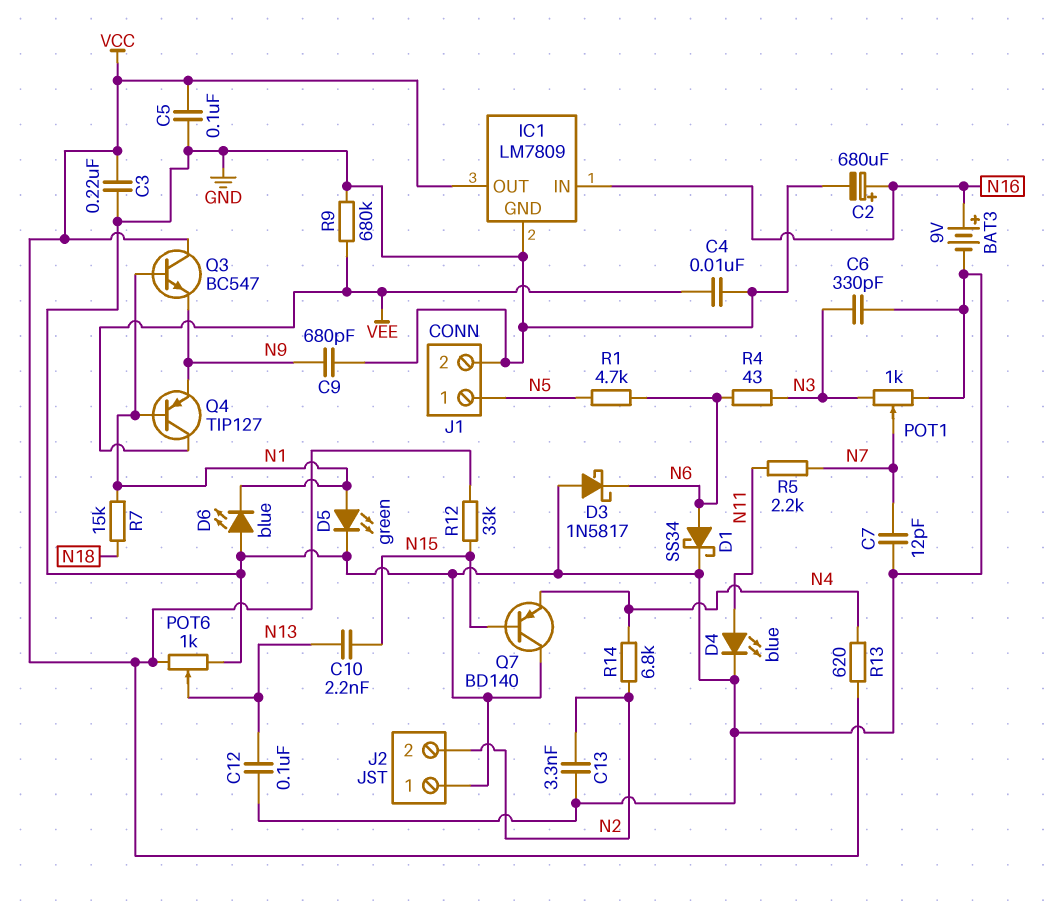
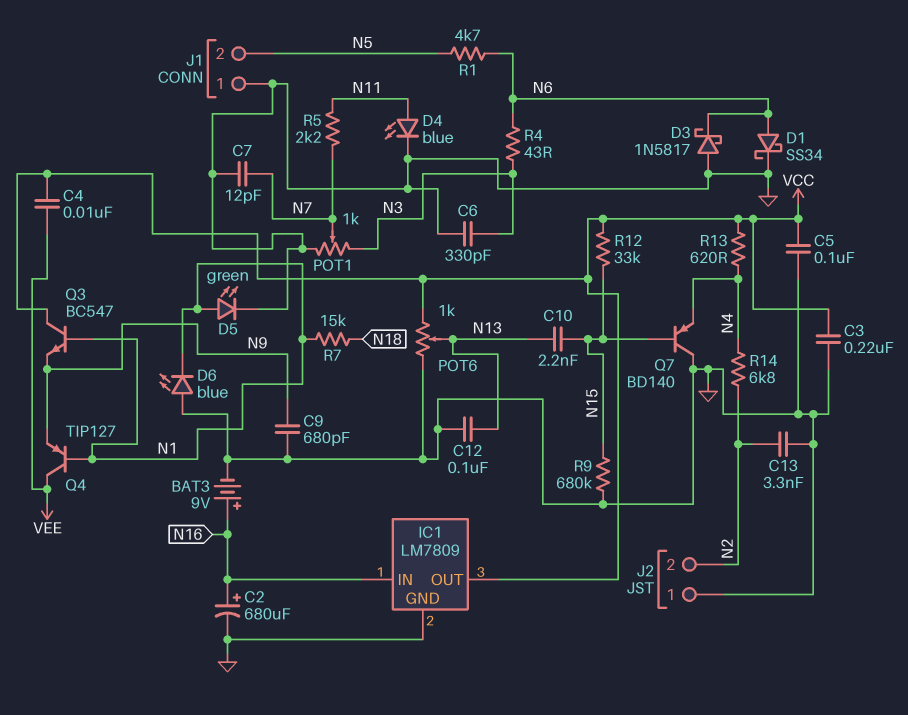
C4: 10nF (GND, VEE) -> 10nF (VCC, VEE)
J1 pin 1: N5 -> GND
J1 pin 2: GND -> N5
R9: 680k (GND, VEE) -> 680k (GND, N15)

